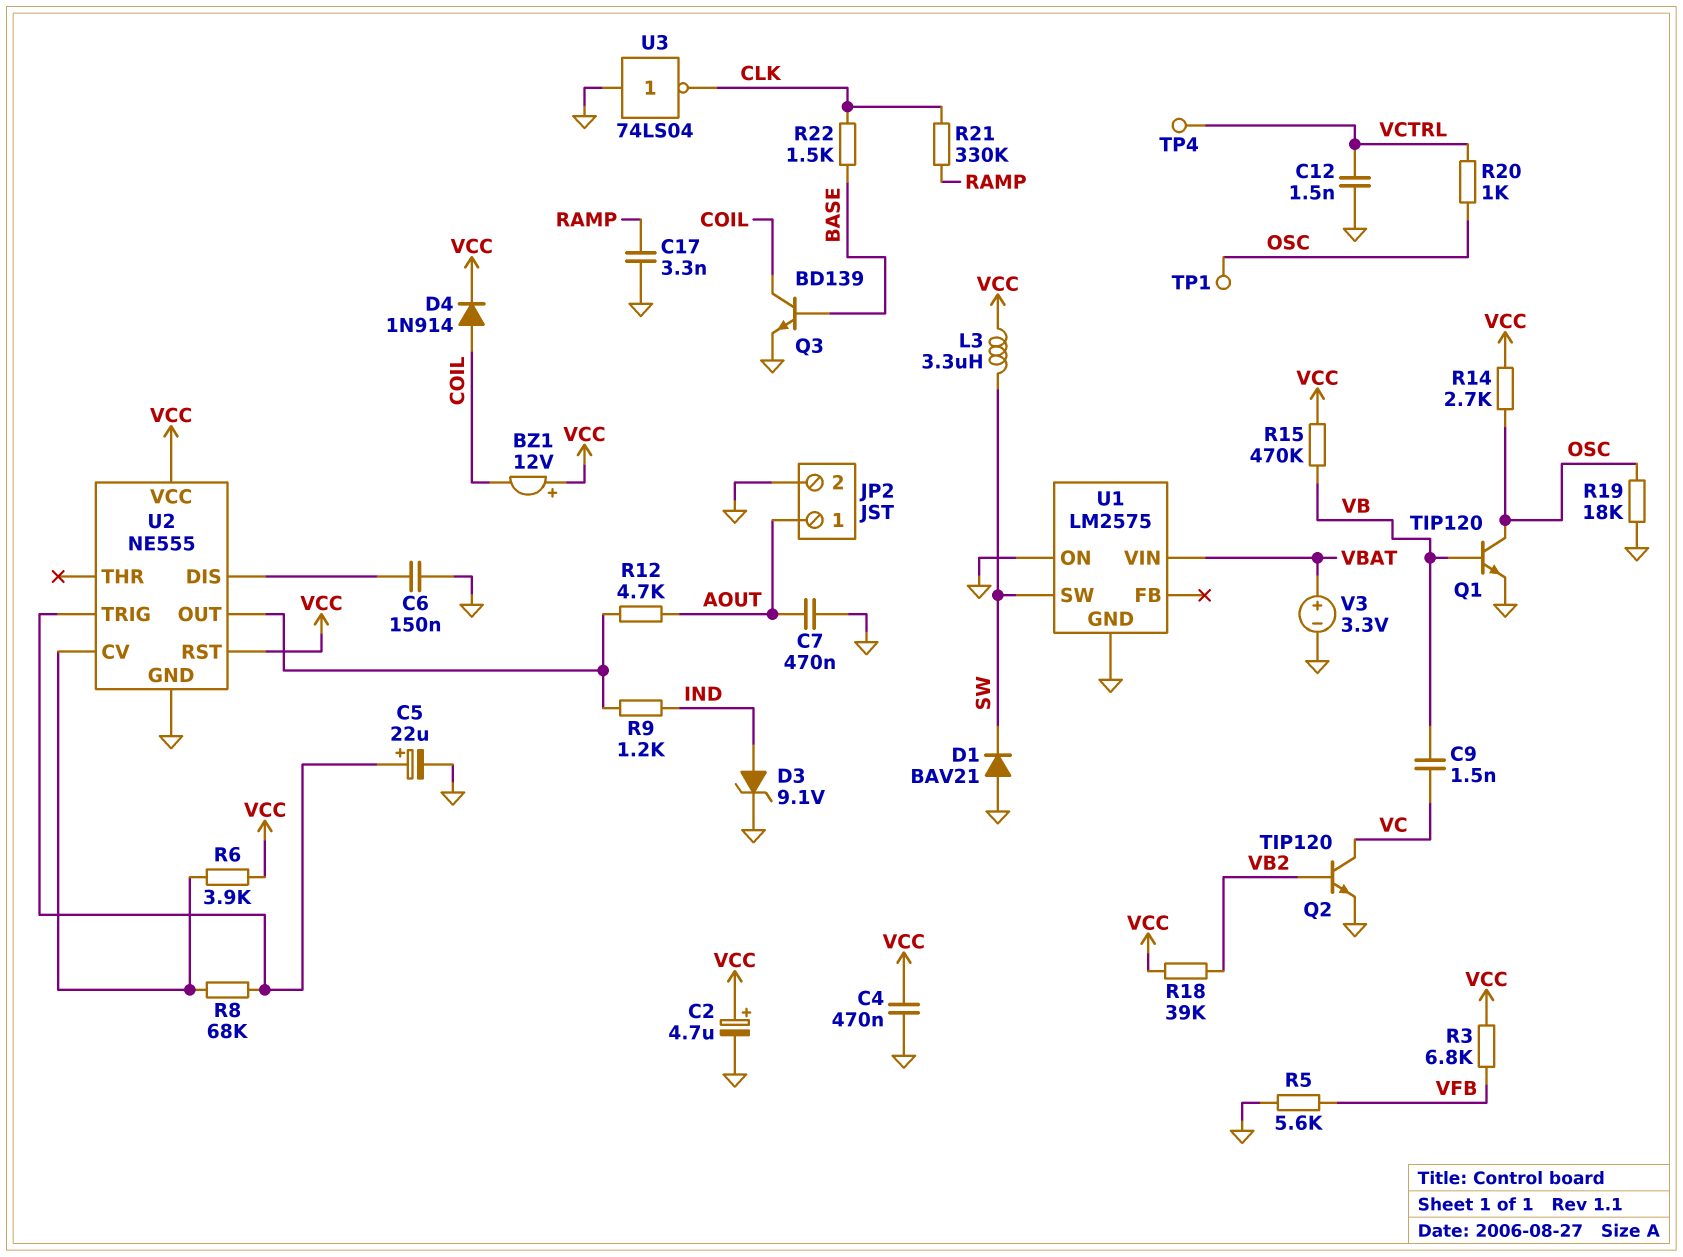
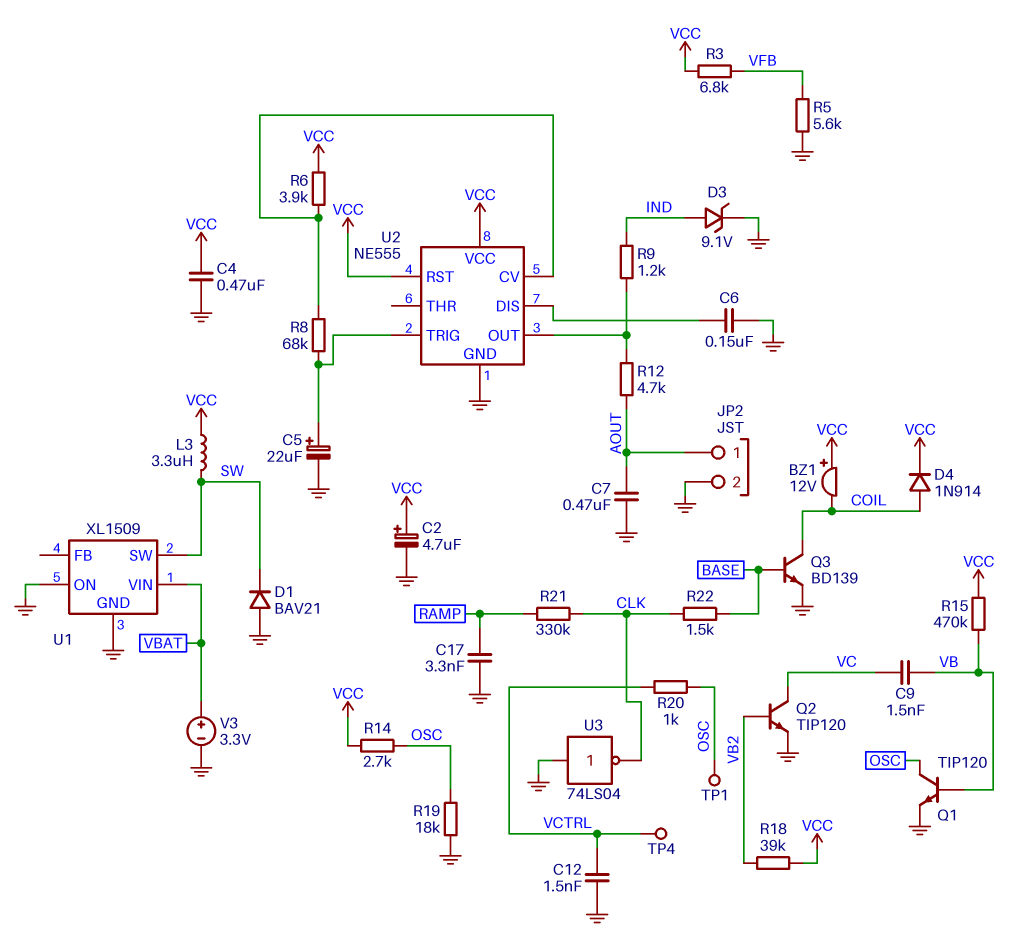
U1: LM2575 -> XL1509

